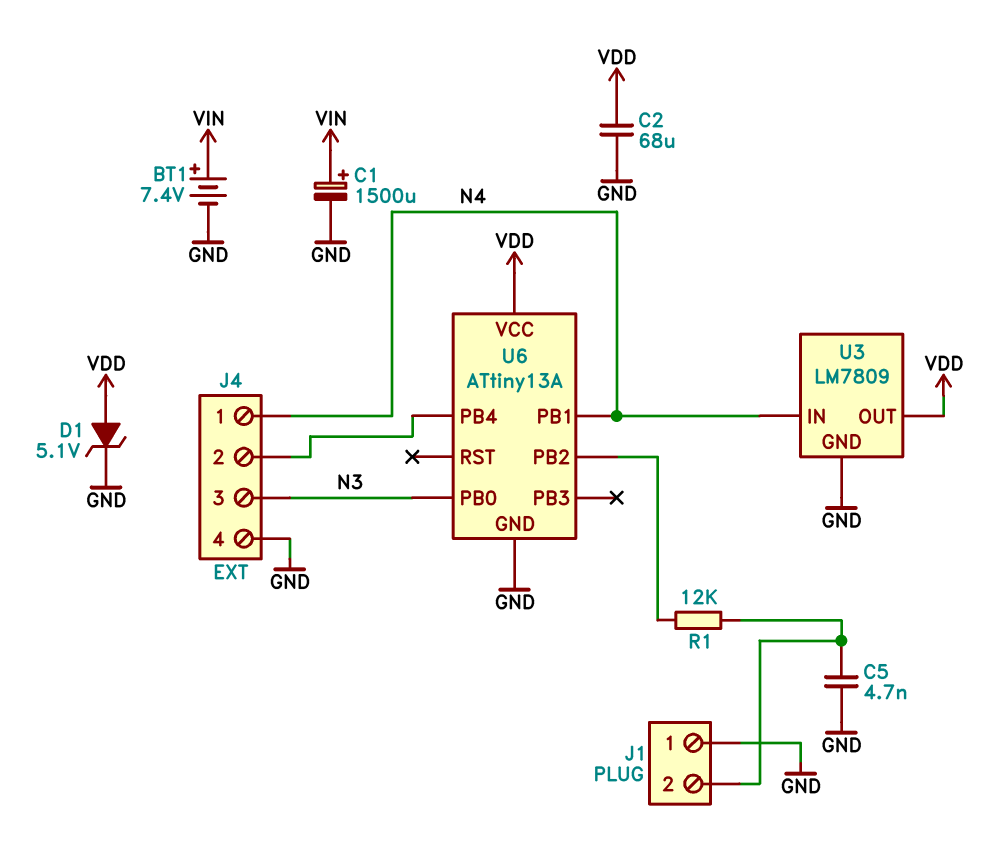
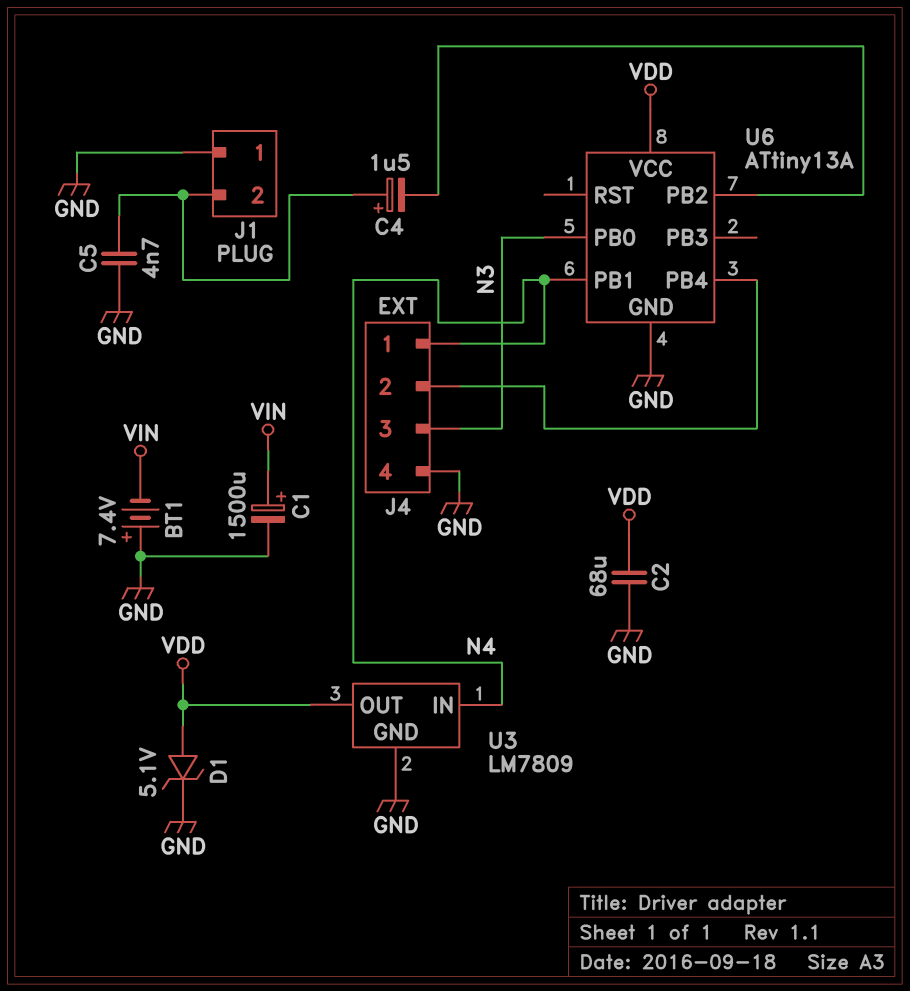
BT1: 7.4V (plus VIN, minus GND) -> 7.4V (plus GND, minus VIN)
C4: none -> 1.5uF (plus J1/2, minus U6/PB2)
R1: 12k (J1/2, U6/PB2) -> none

